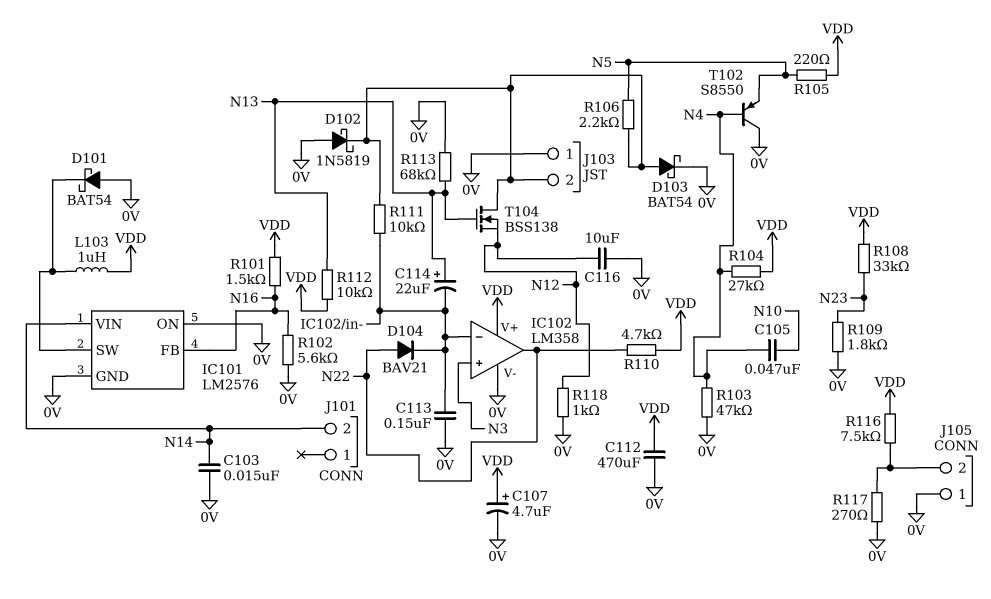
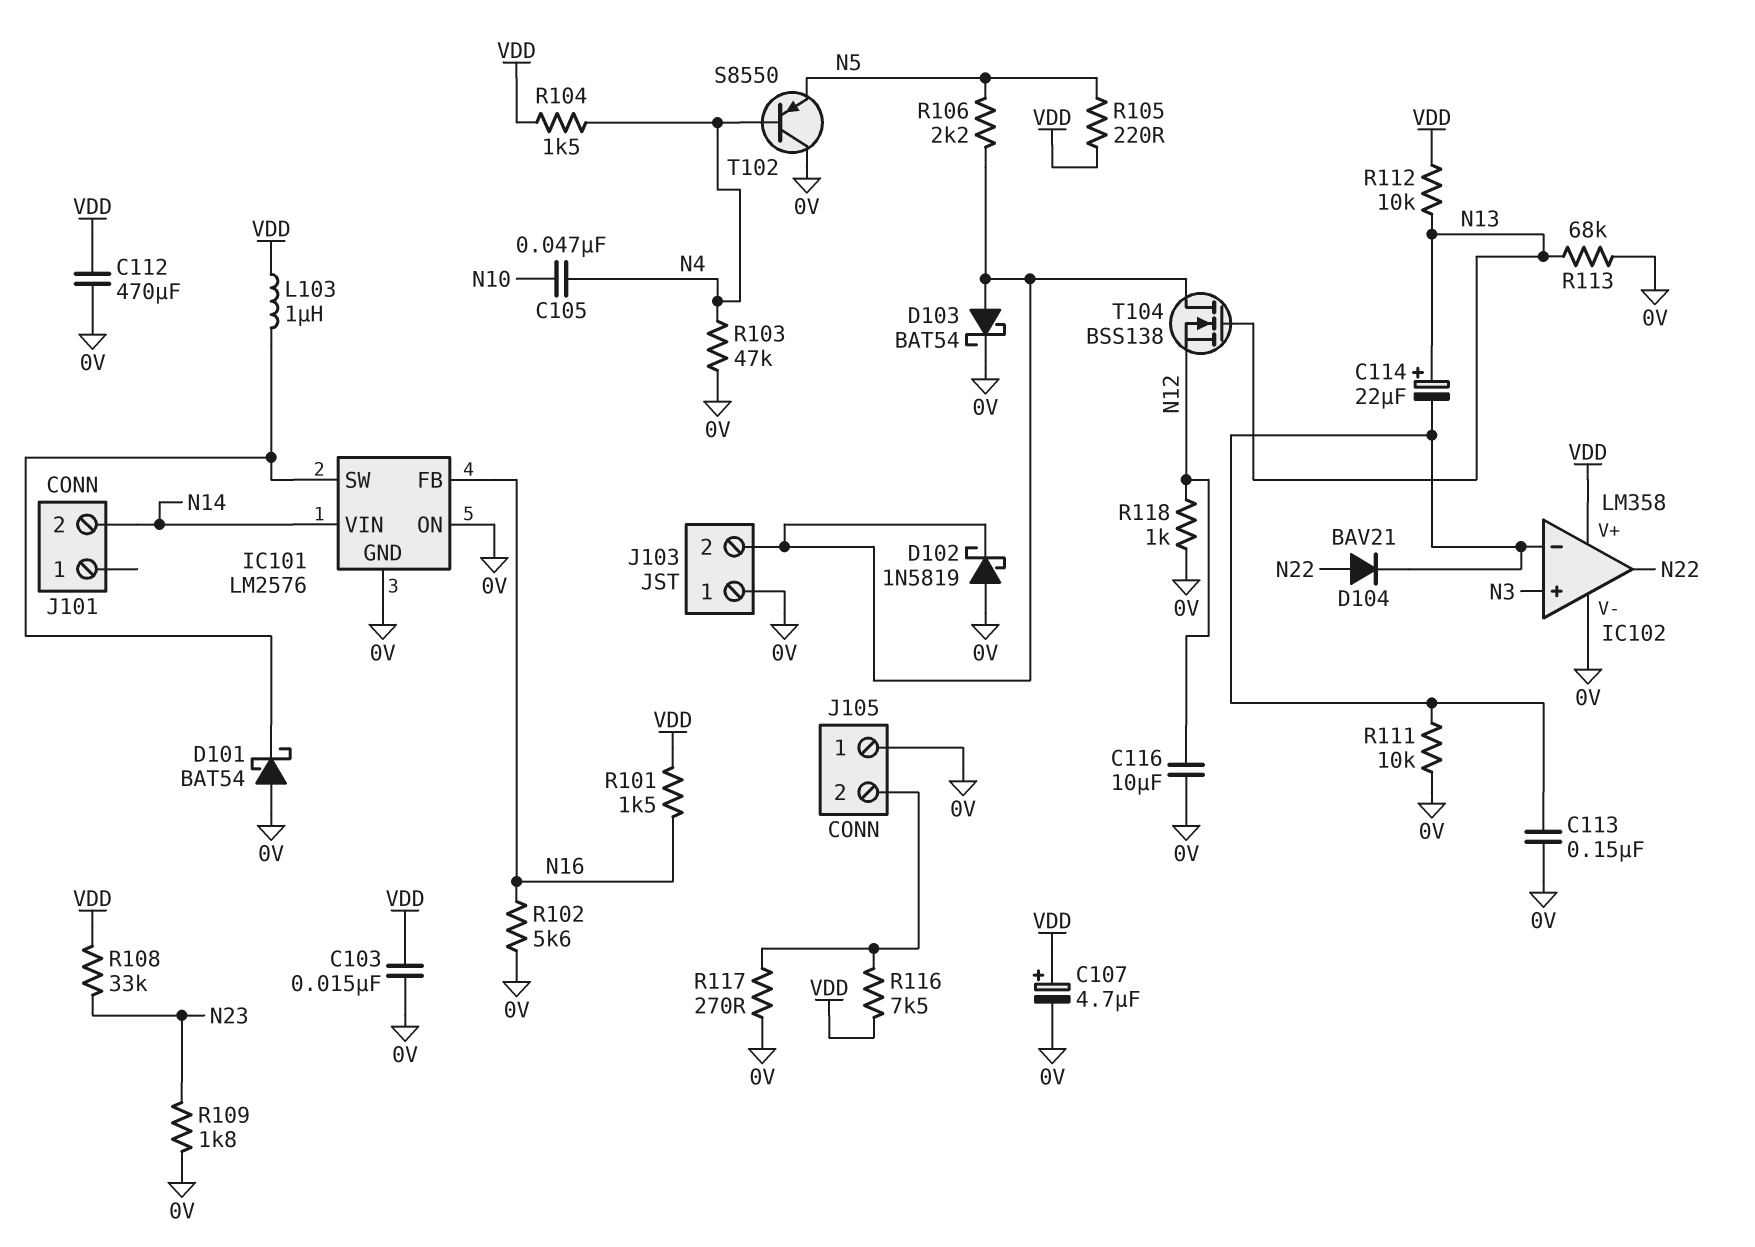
C103: 15nF (0V, N14) -> 15nF (0V, VDD)
R104: 27k (N4, VDD) -> 1.5k (N4, VDD)
R110: 4.7k (N22, VDD) -> none
R111: 10k (IC102/in-, J103/2) -> 10k (0V, IC102/in-)

